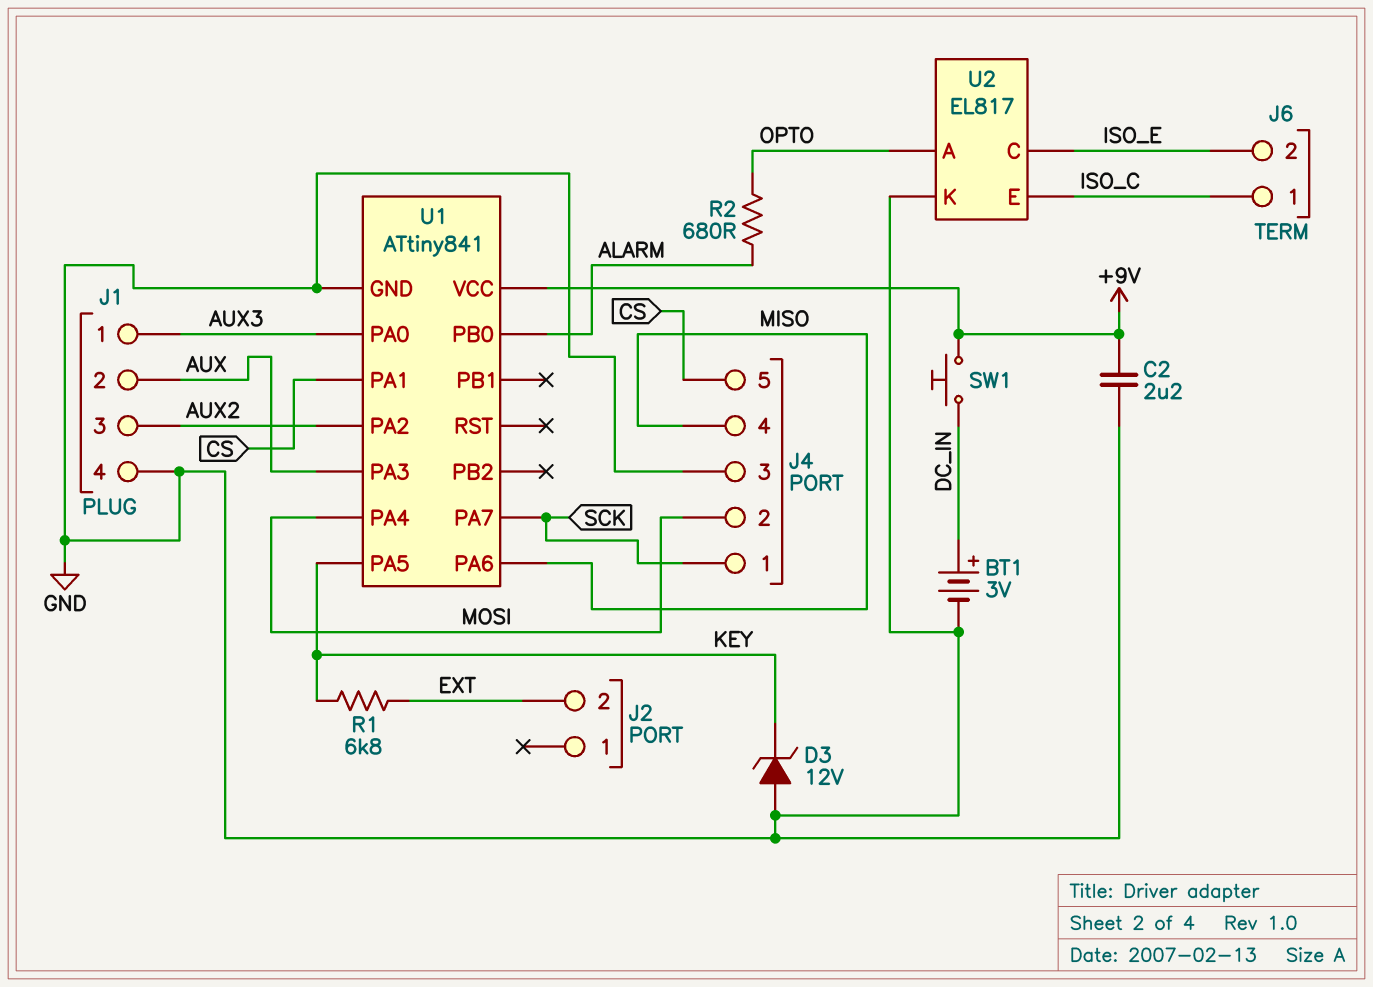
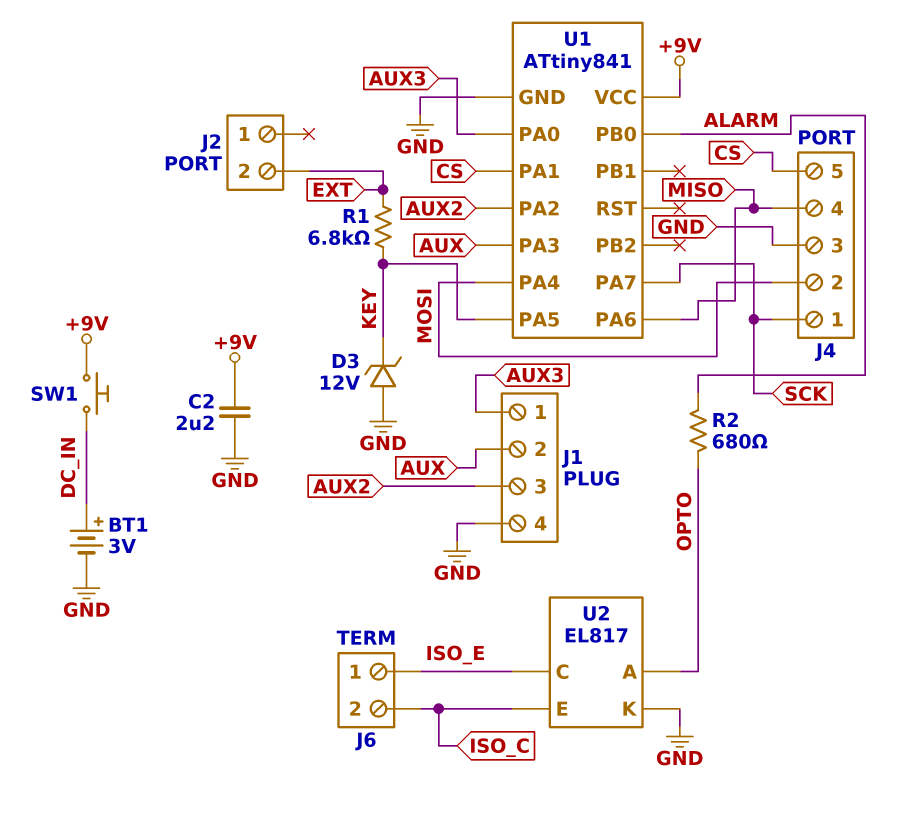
J6 pin 1: ISO_C -> ISO_E
J6 pin 2: ISO_E -> ISO_C

